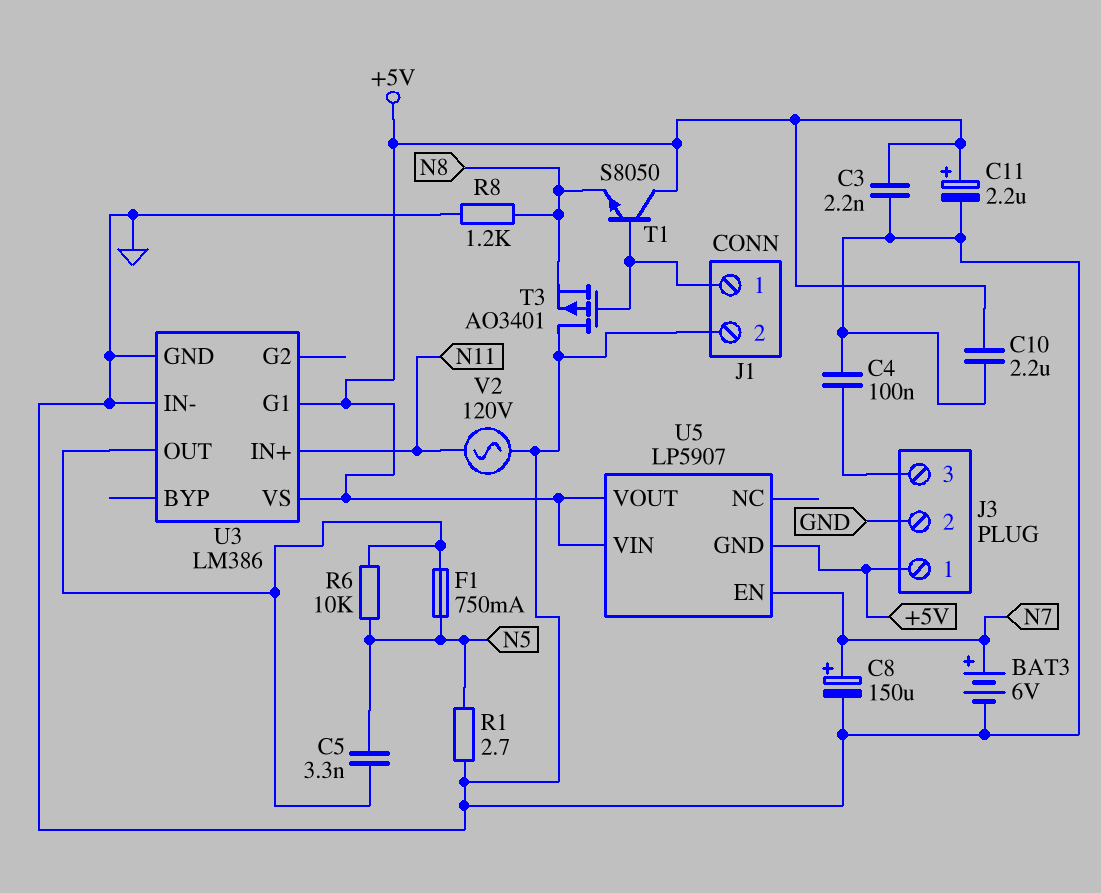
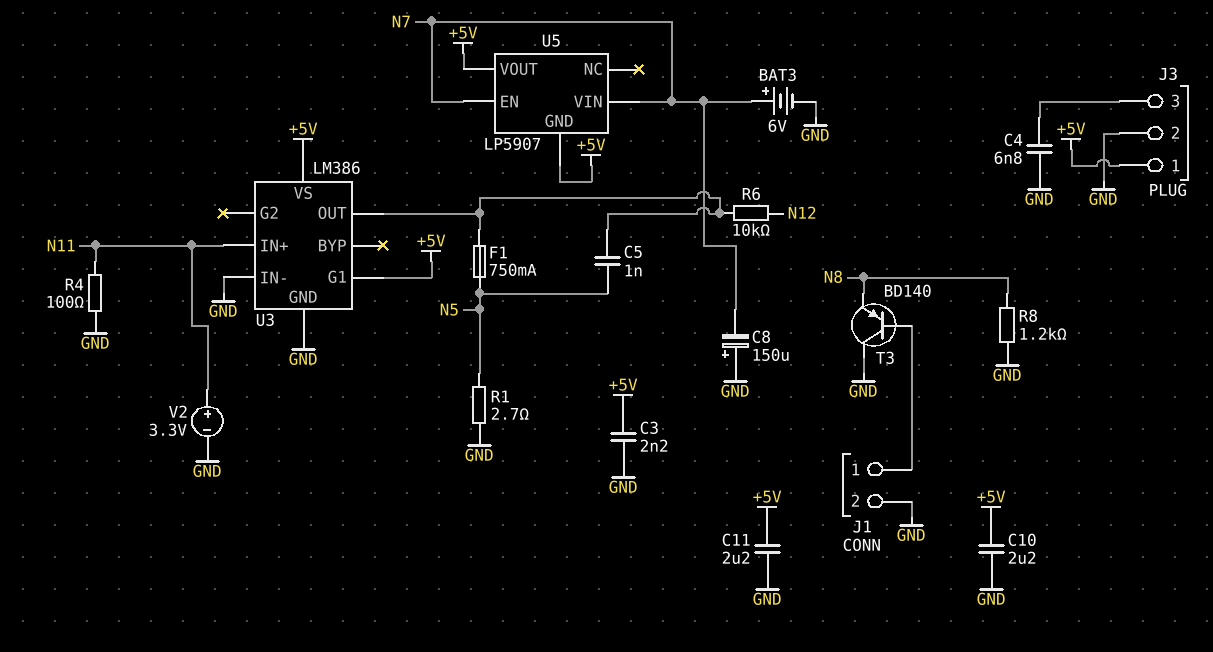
C4: 100nF (GND, J3/3) -> 6.8nF (GND, J3/3)
C5: 3.3nF (N5, U3/OUT) -> 1nF (N5, U3/OUT)
C8: 150uF (plus N7, minus GND) -> 150uF (plus GND, minus N7)
C11: 2.2uF (plus +5V, minus GND) -> 2.2uF (+5V, GND)
R4: none -> 100 (GND, N11)
R6: 10k (N5, U3/OUT) -> 10k (N12, U3/OUT)
T1: NPN S8050 (B J1/1, C +5V, E N8) -> none
T3: PMOS AO3401 (G J1/1, D GND, S N8) -> PNP BD140 (B J1/1, C GND, E N8)
U5 pin VIN: +5V -> N7
V2: AC 120V (GND, N11) -> 3.3V (plus N11, minus GND)

